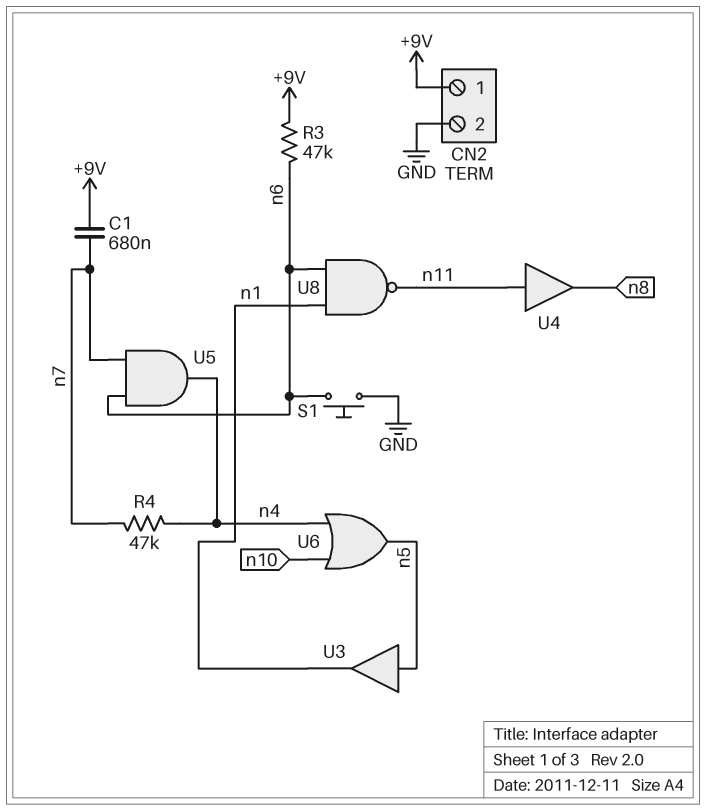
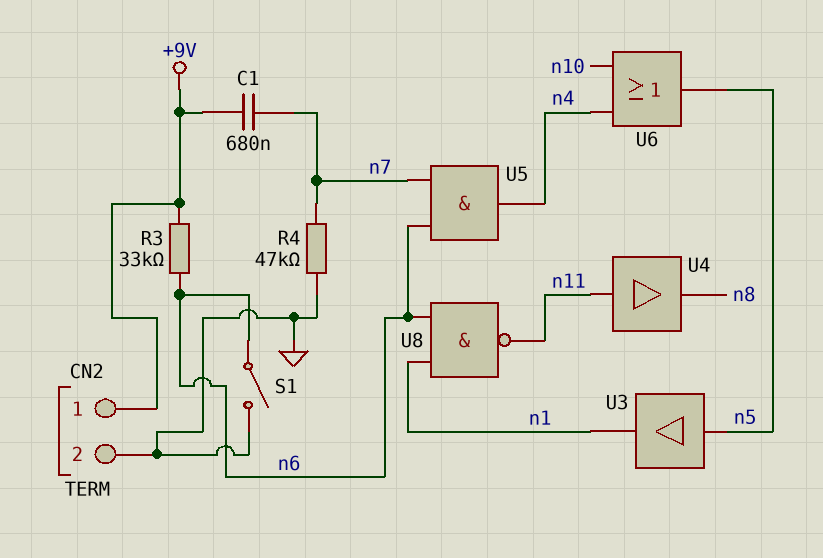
R3: 47k (+9V, n6) -> 33k (+9V, n6)
R4: 47k (n4, n7) -> 47k (GND, n7)
S1: button (GND, n6) -> switch (GND, n6)

